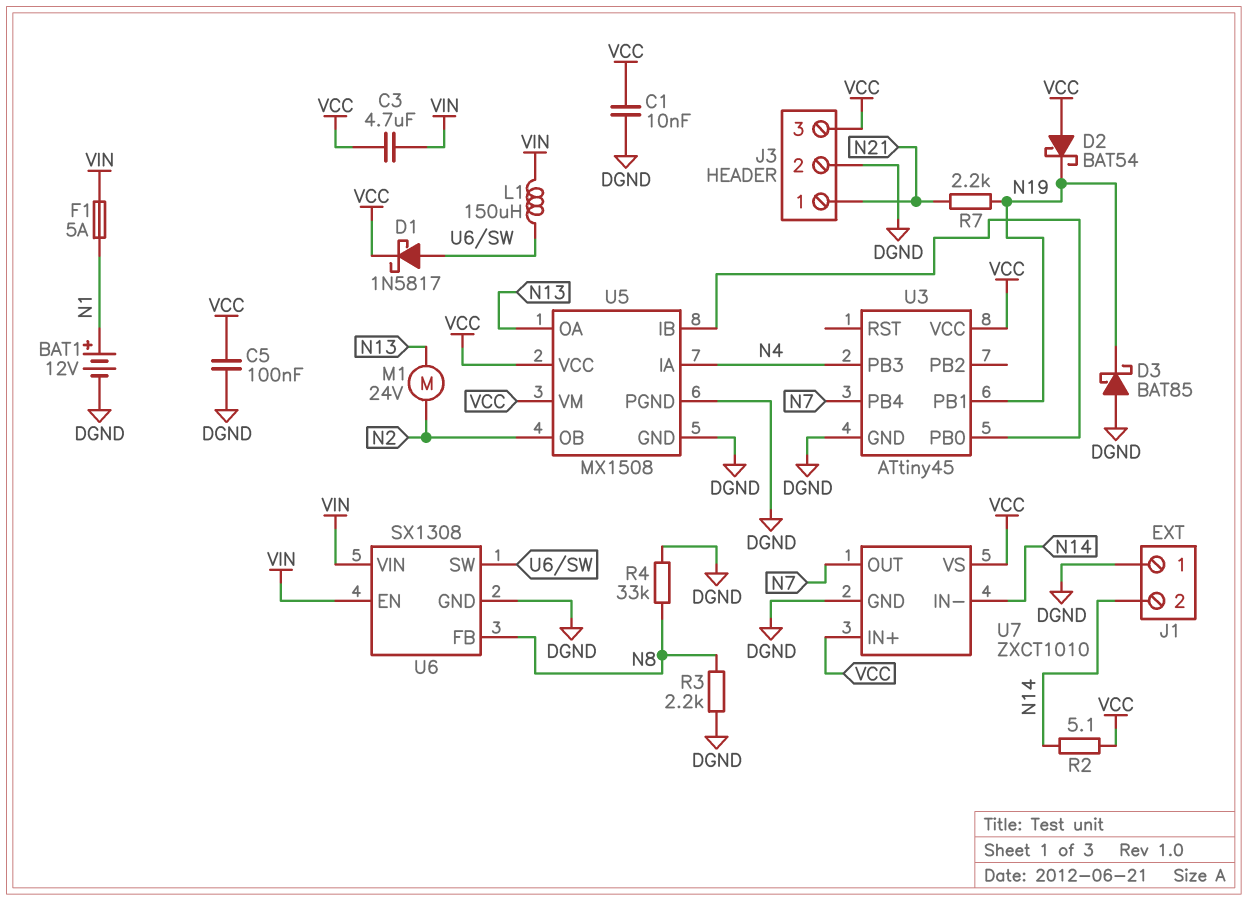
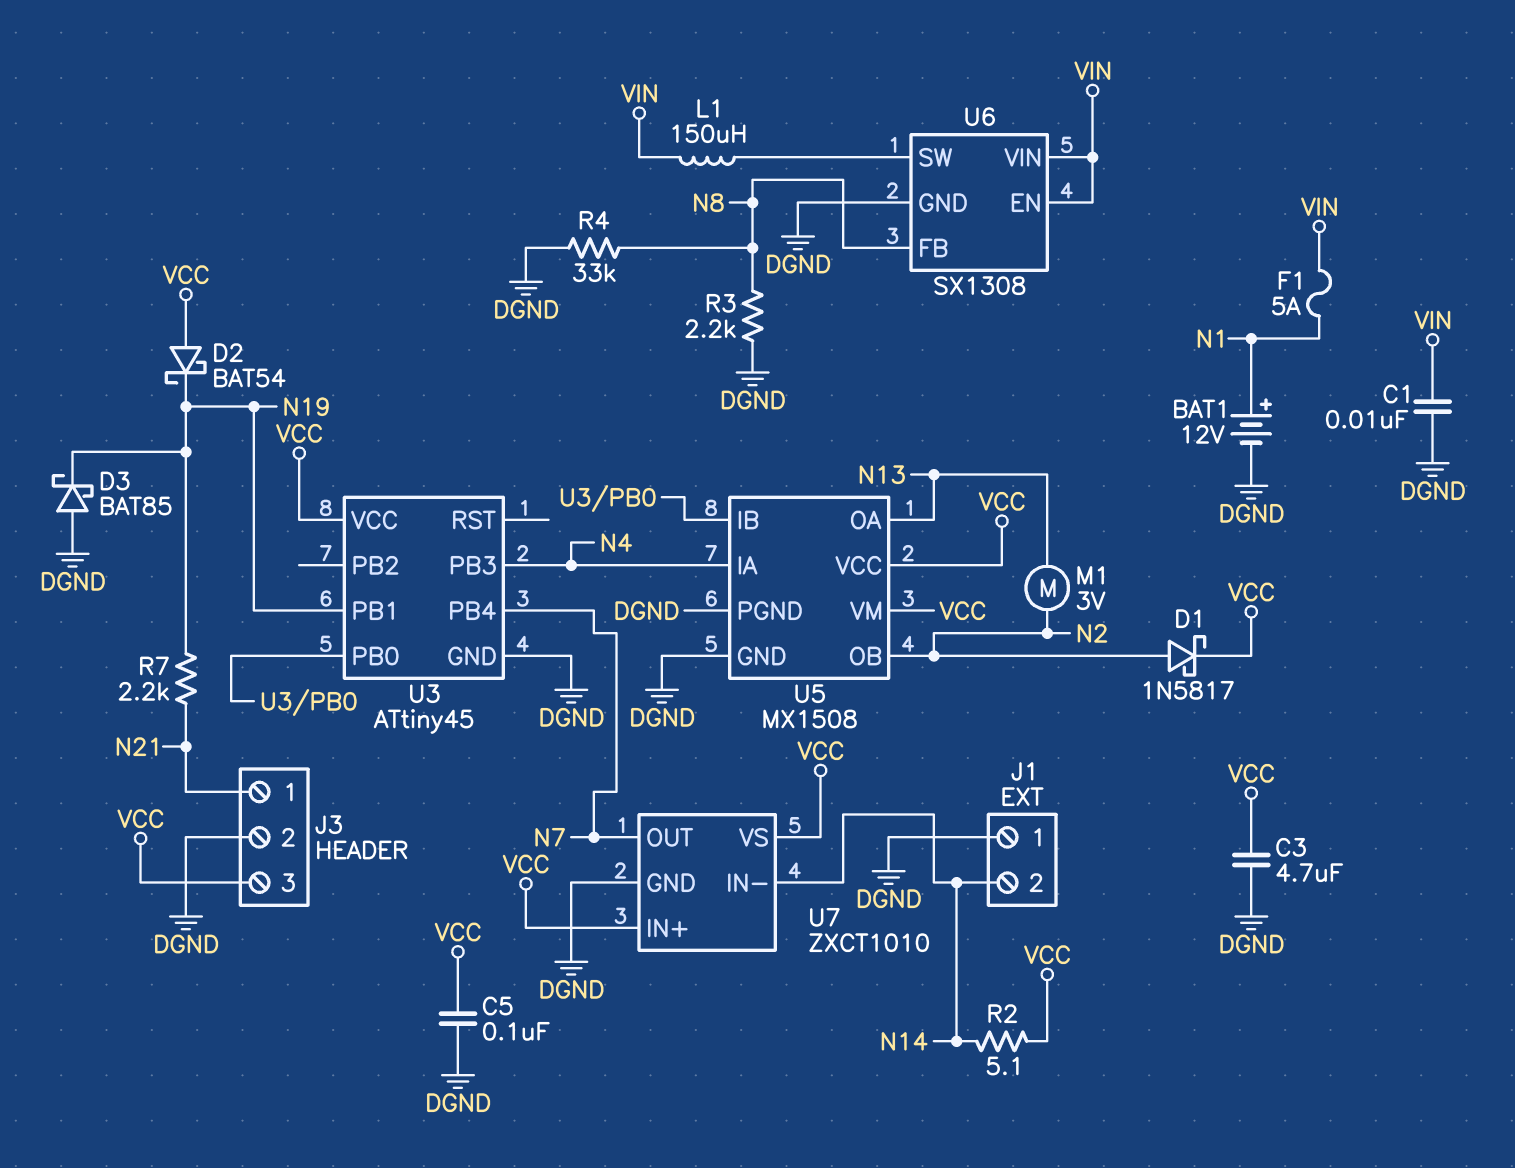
C1: 10nF (DGND, VCC) -> 10nF (DGND, VIN)
C3: 4.7uF (VCC, VIN) -> 4.7uF (DGND, VCC)
D1: schottky 1N5817 (A U6/SW, K VCC) -> schottky 1N5817 (A N2, K VCC)
M1: motor 24V (N2, N13) -> motor 3V (N2, N13)

